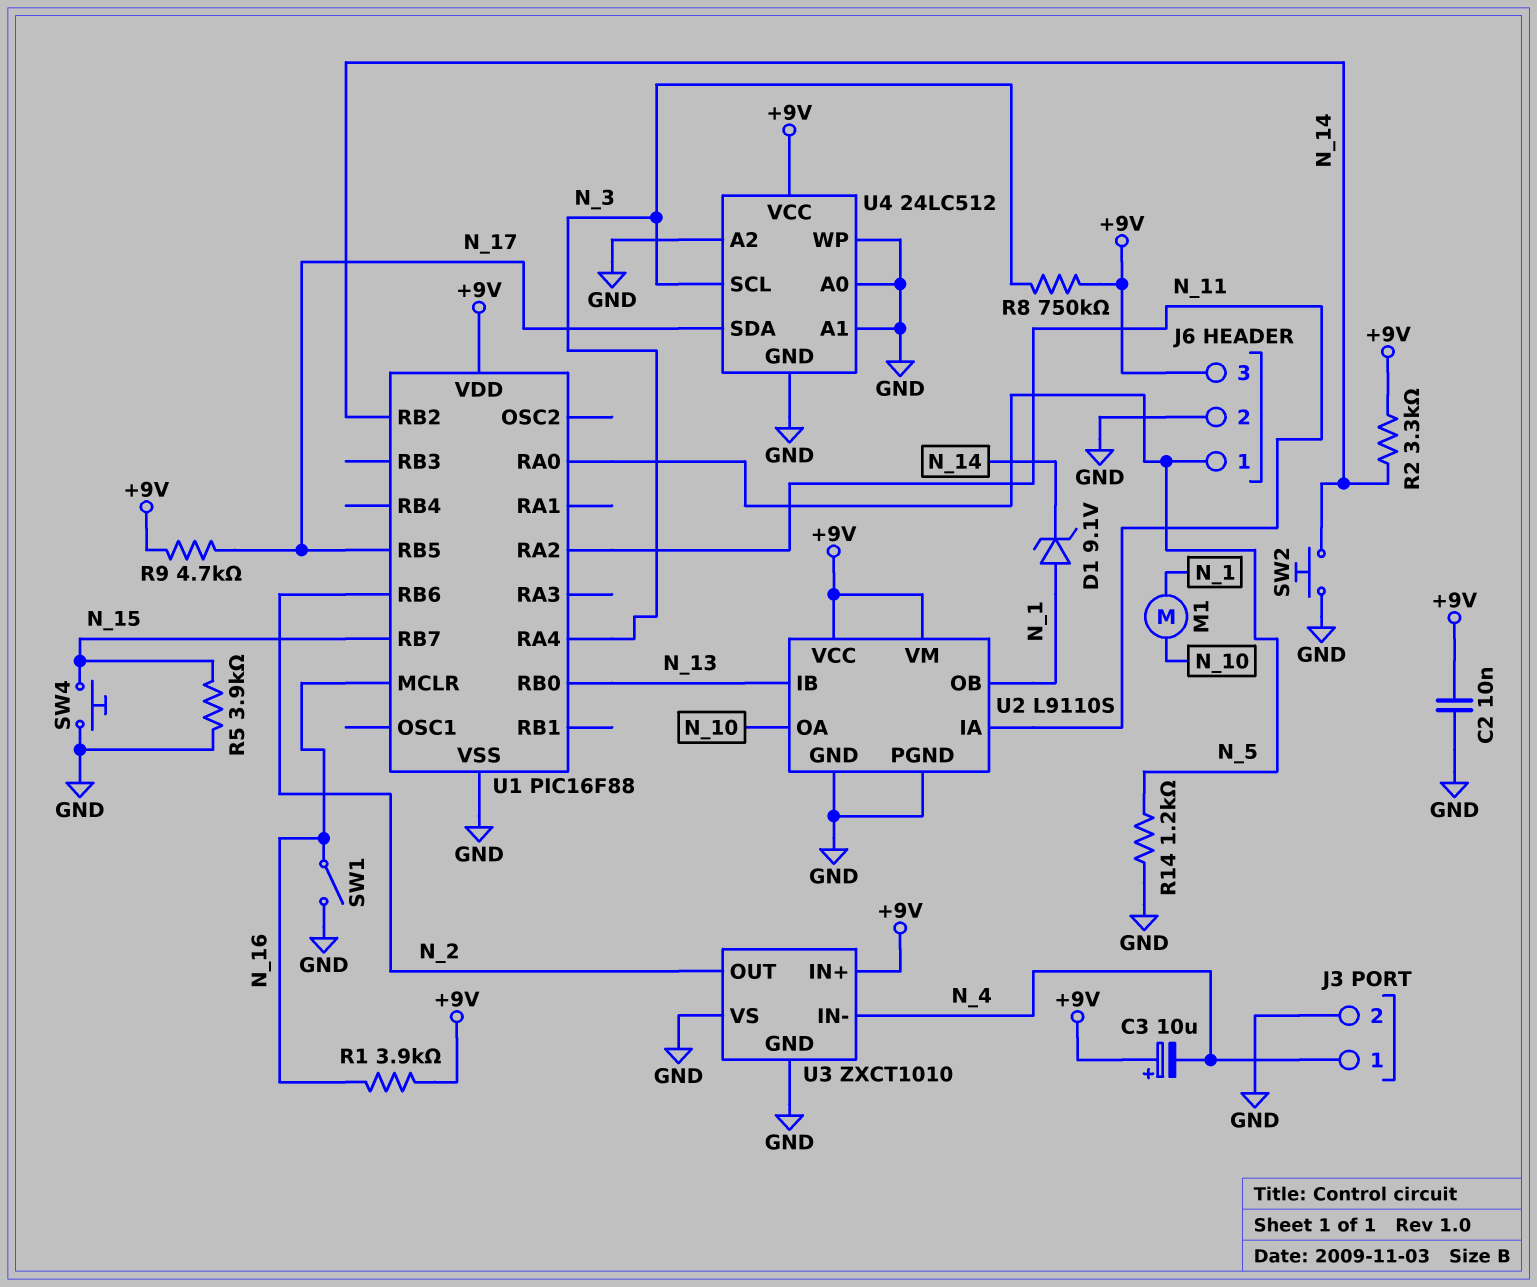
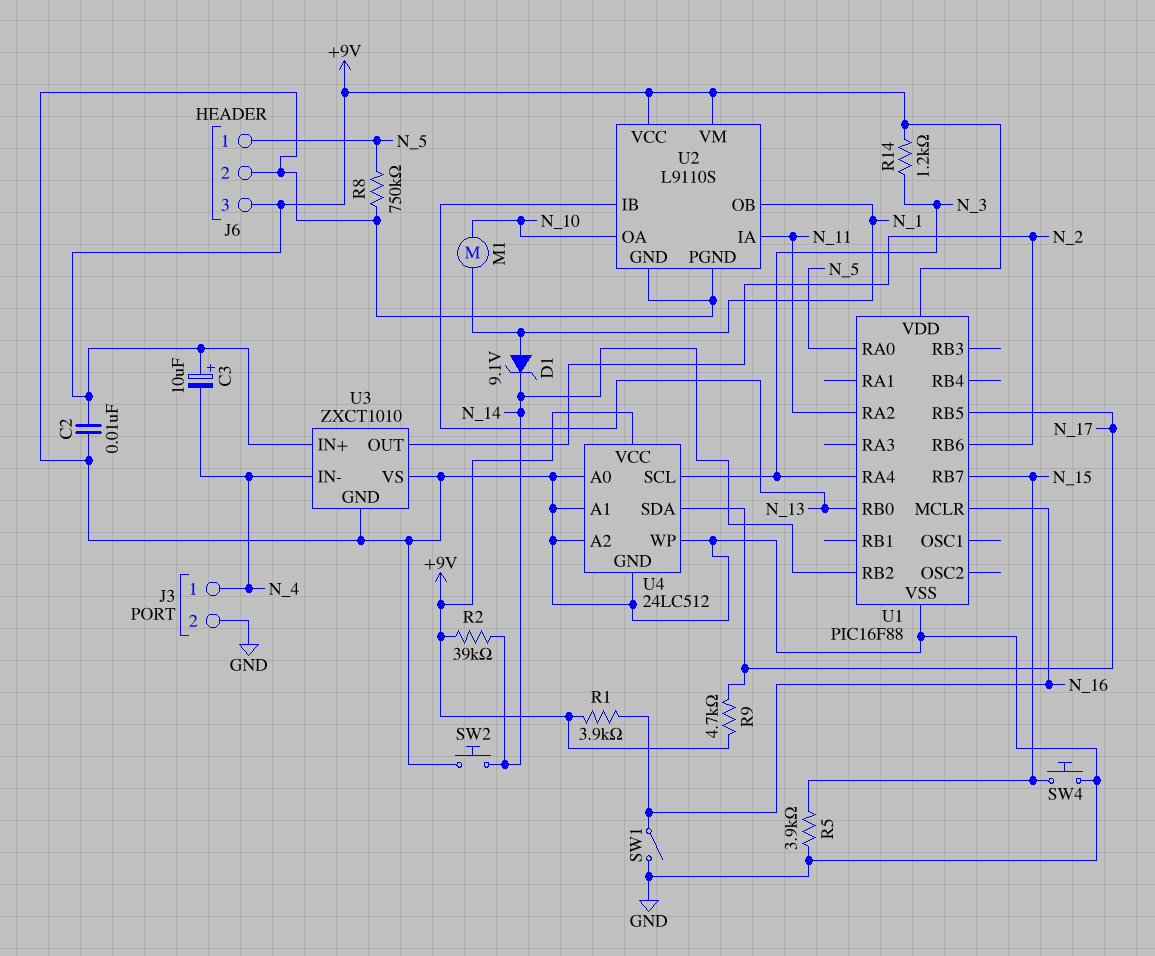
R2: 3.3k (+9V, N_14) -> 39k (+9V, N_14)
R8: 750k (+9V, N_3) -> 750k (GND, N_5)
R14: 1.2k (GND, N_5) -> 1.2k (+9V, N_3)

